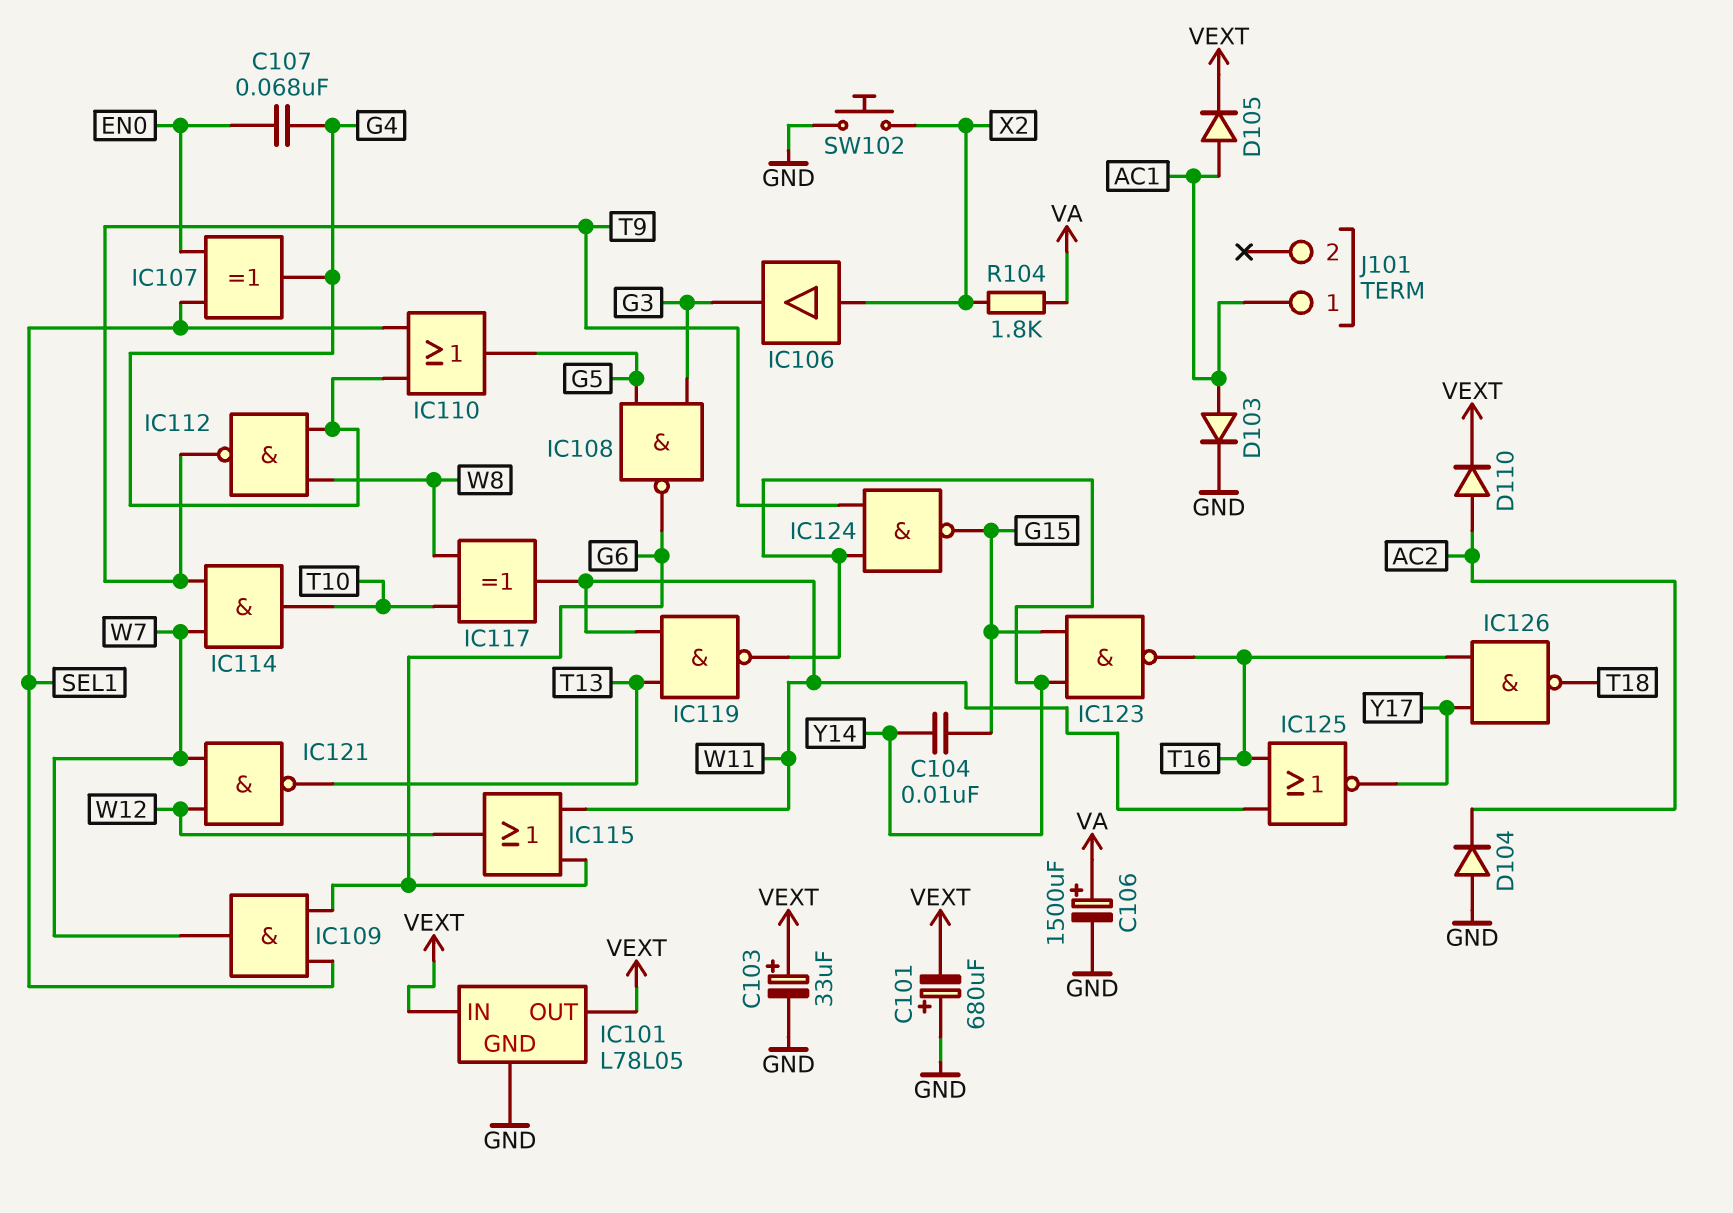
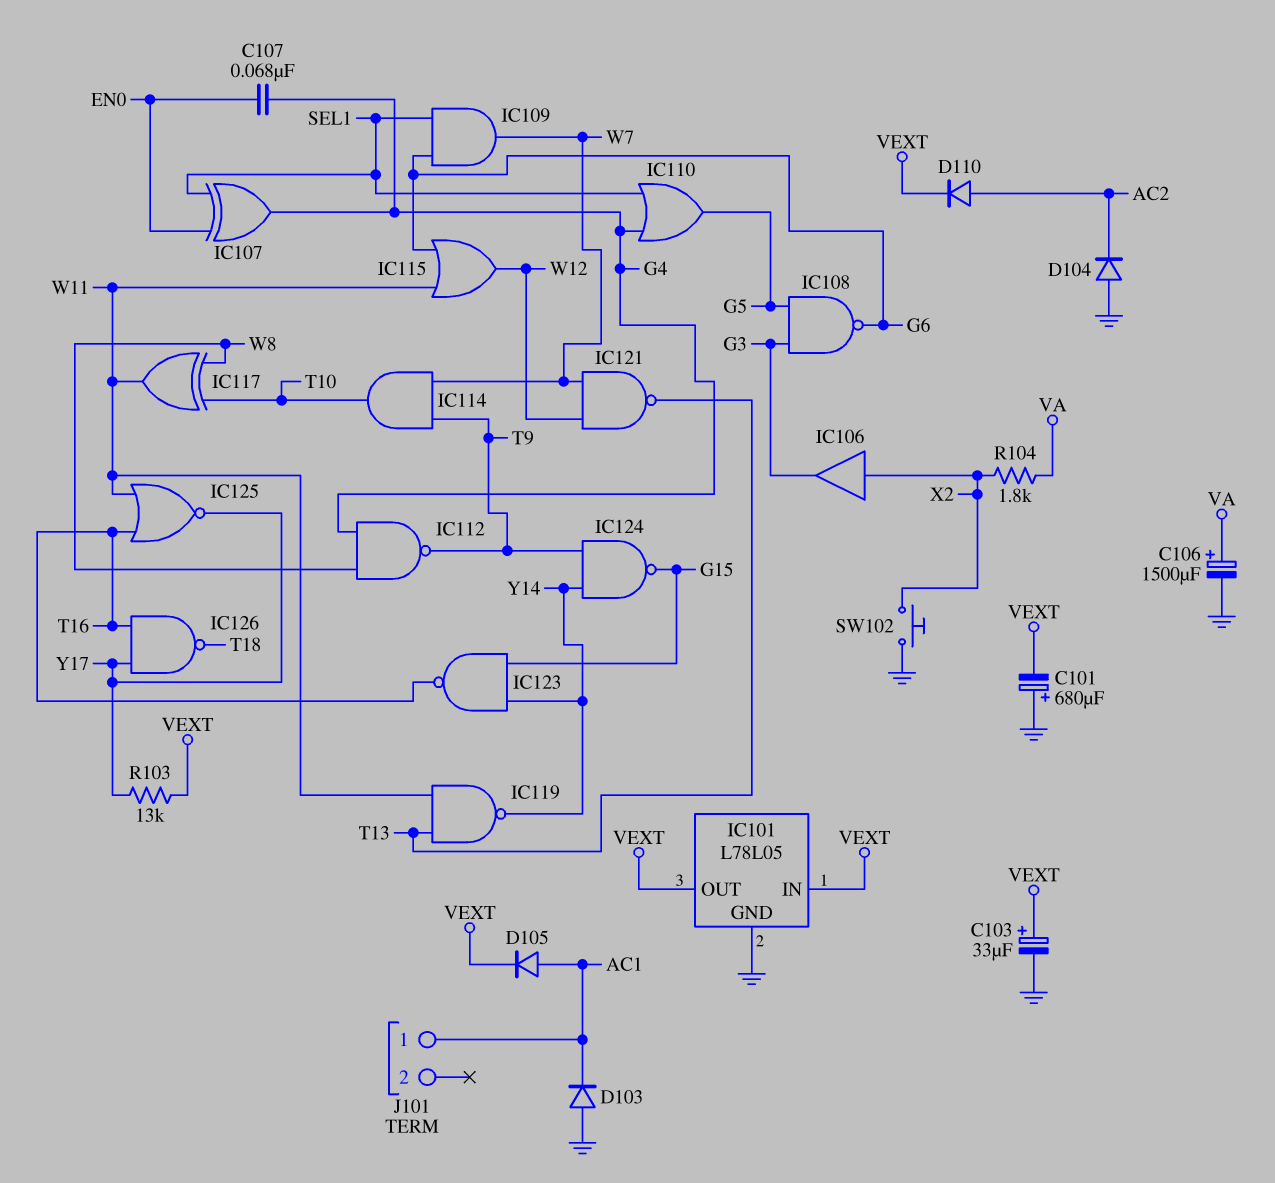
C104: 10nF (G15, Y14) -> none
D103: diode (A AC1, K GND) -> diode (A GND, K AC1)
R103: none -> 13k (VEXT, Y17)

